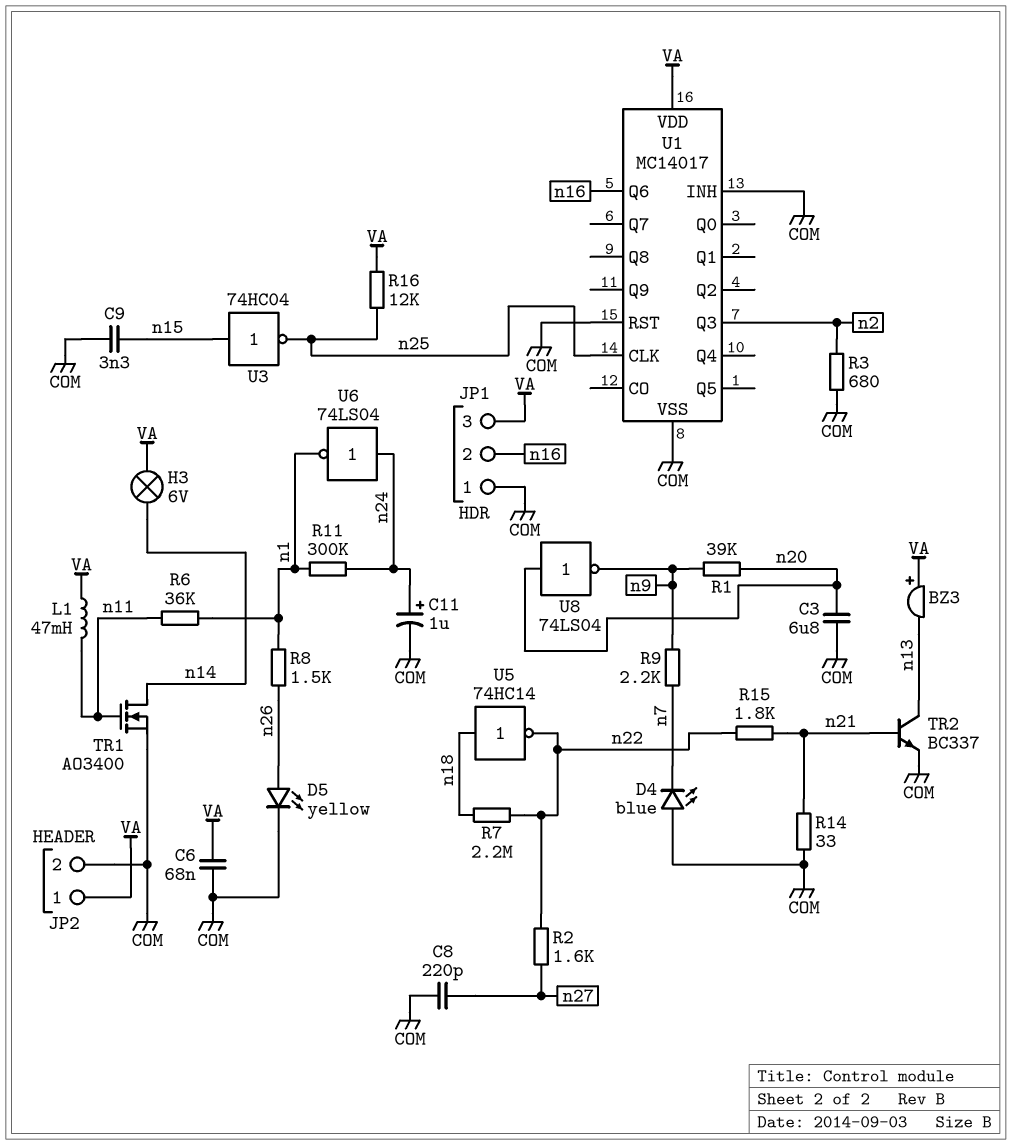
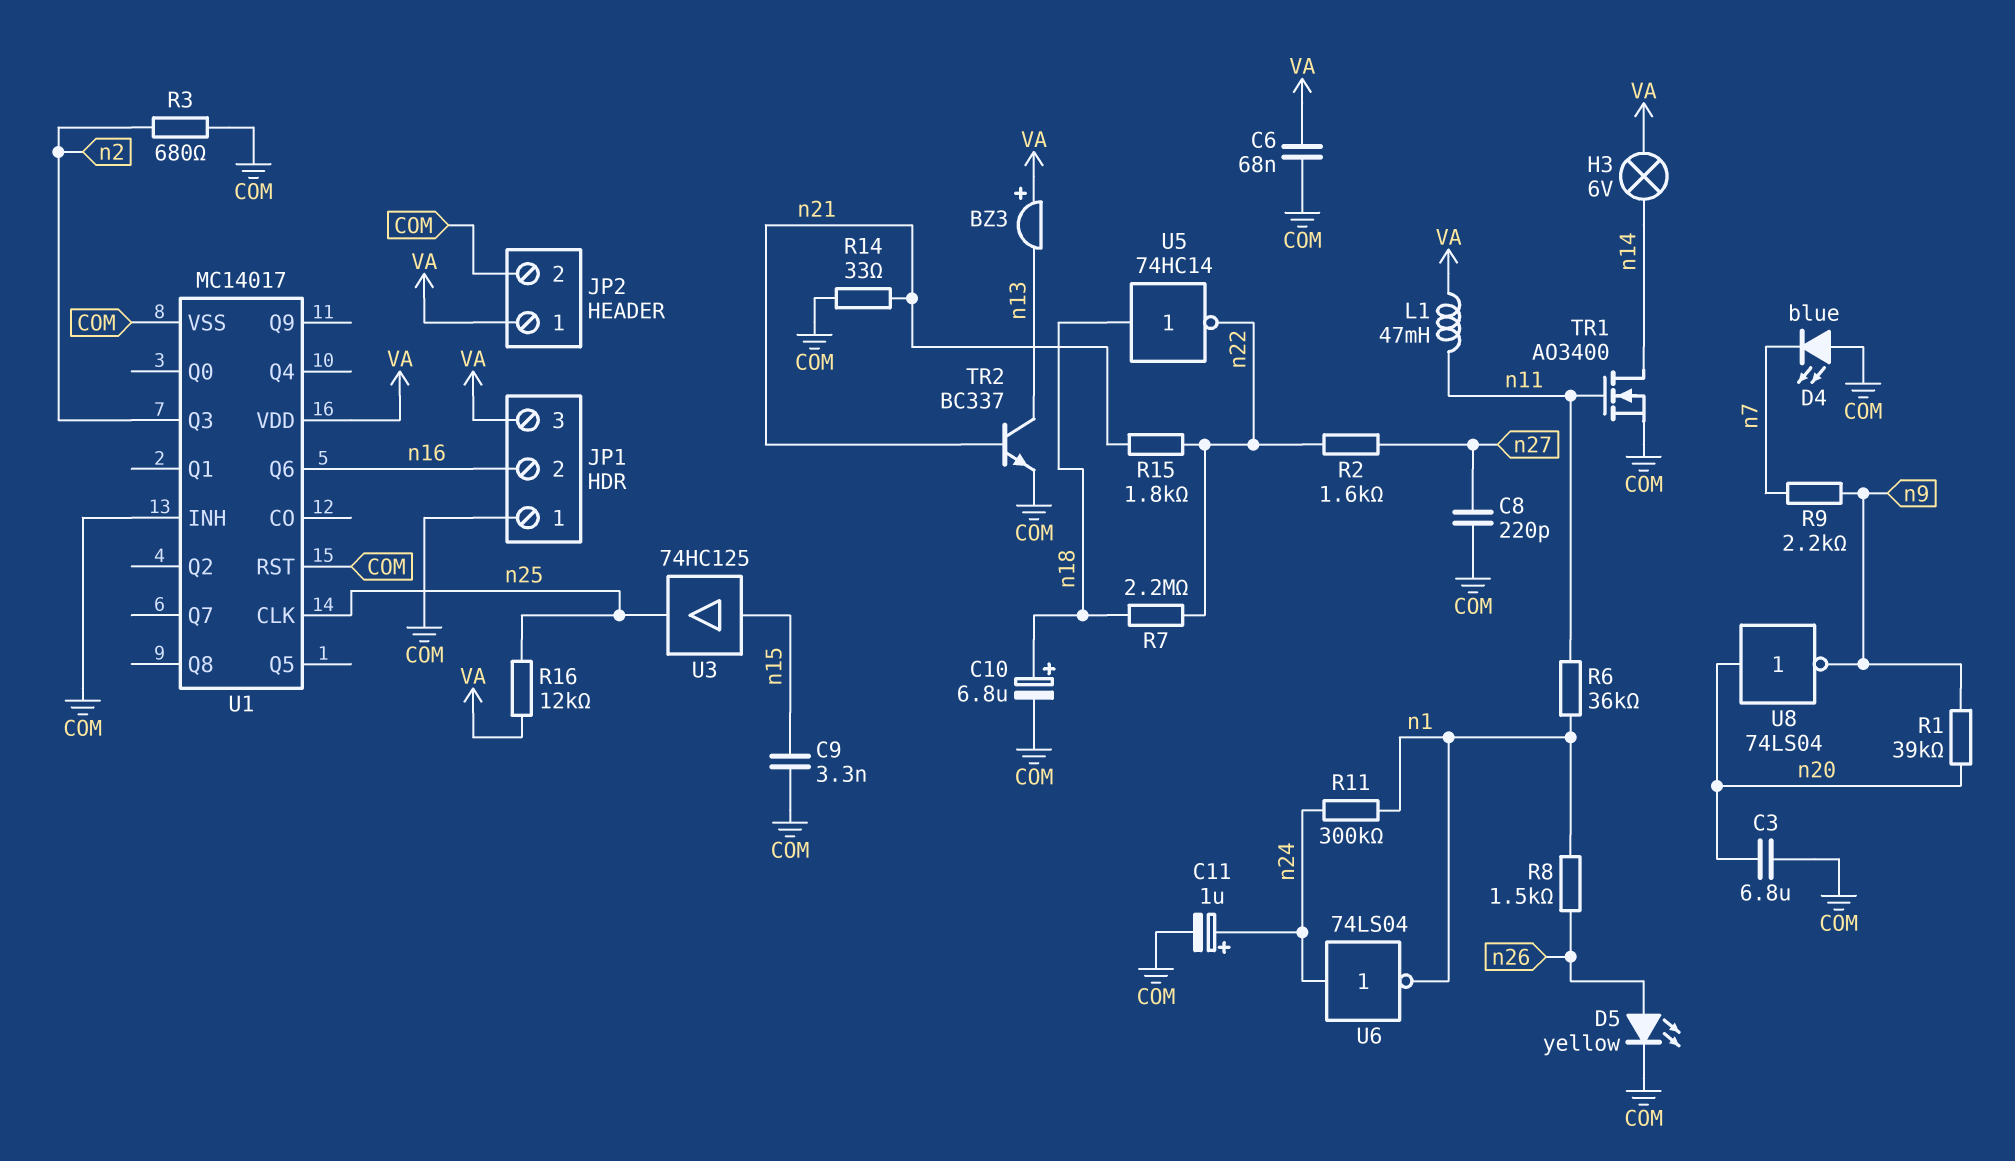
C10: none -> 6.8uF (plus n18, minus COM)
U3: NOT 74HC04 (in n15, out n25) -> buffer 74HC125 (in n15, out n25)

